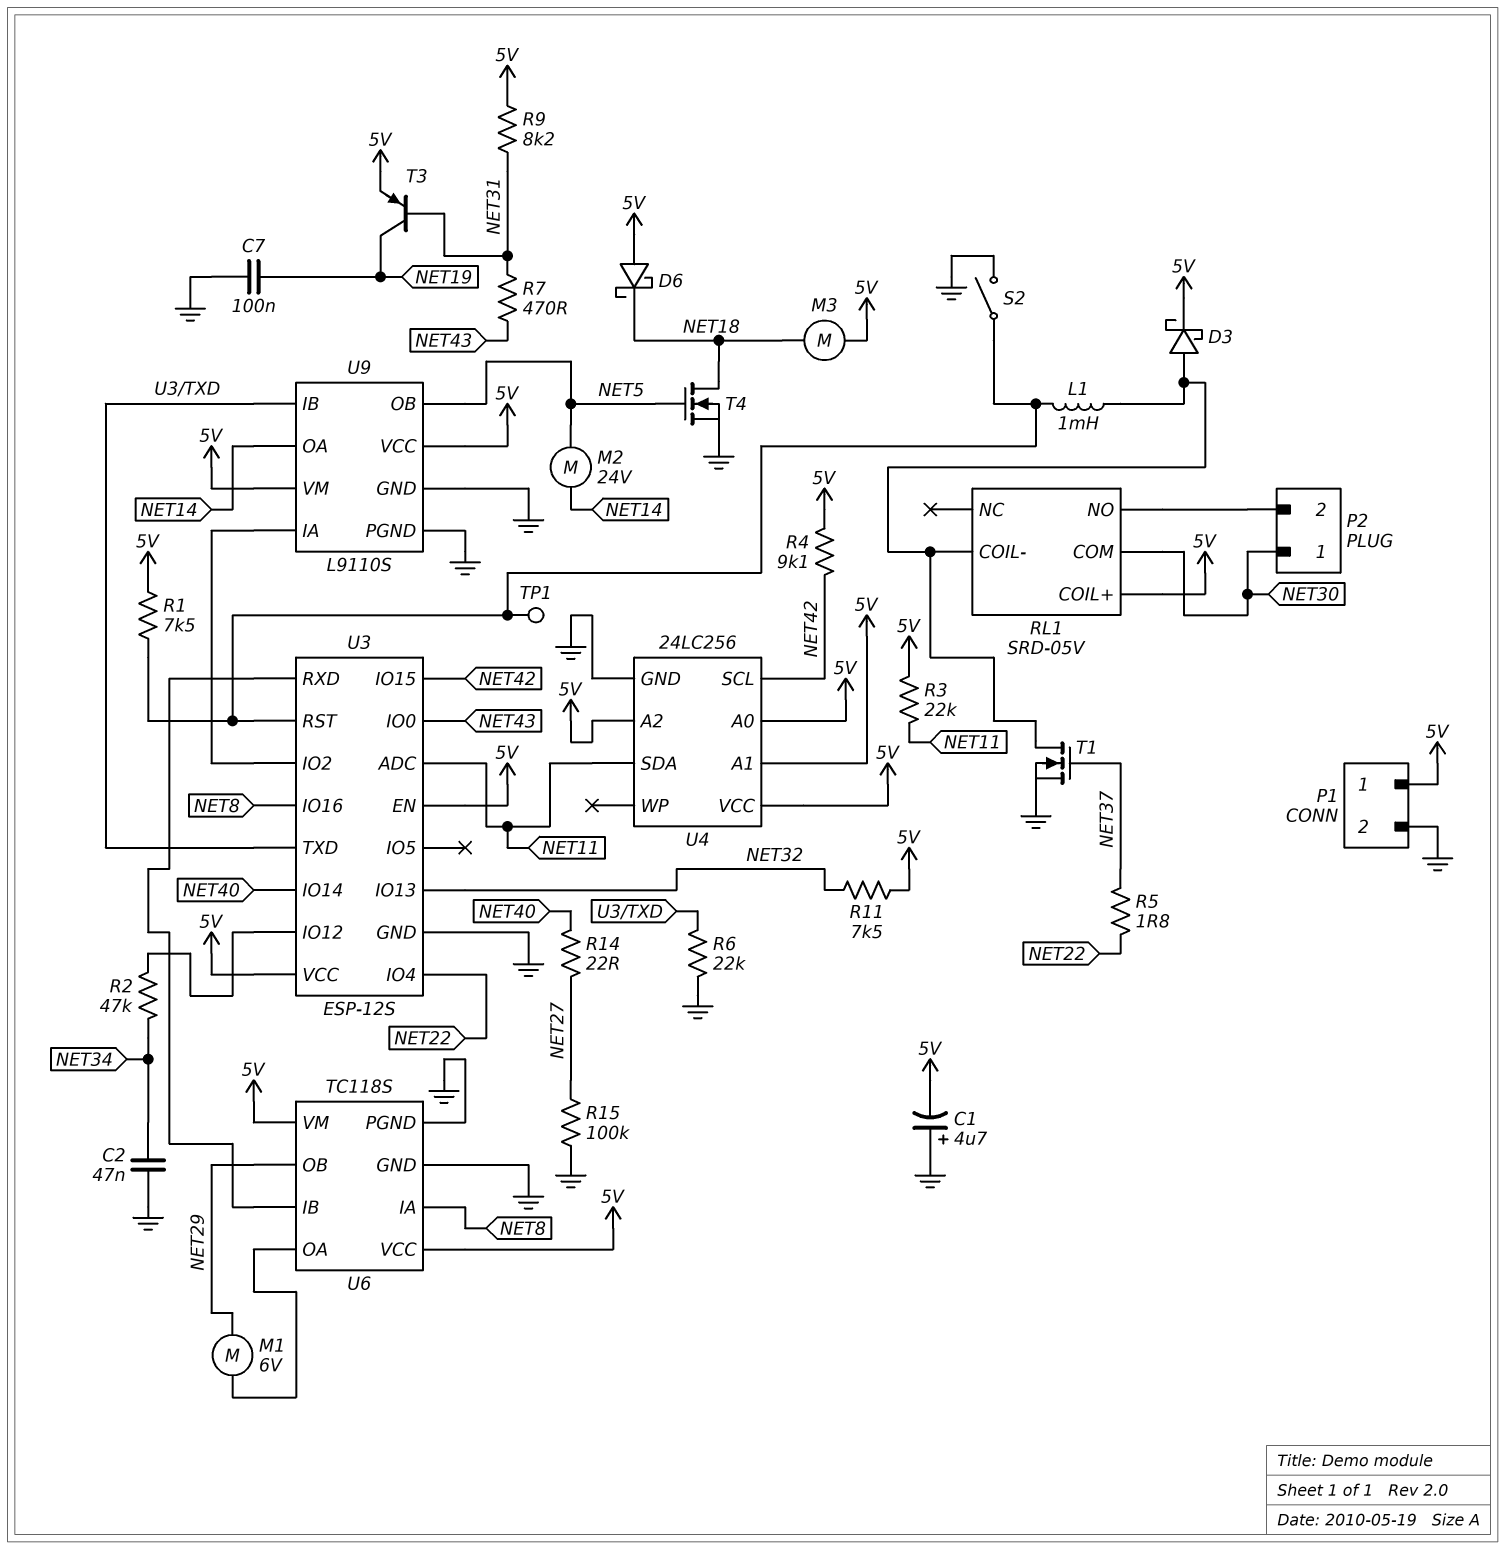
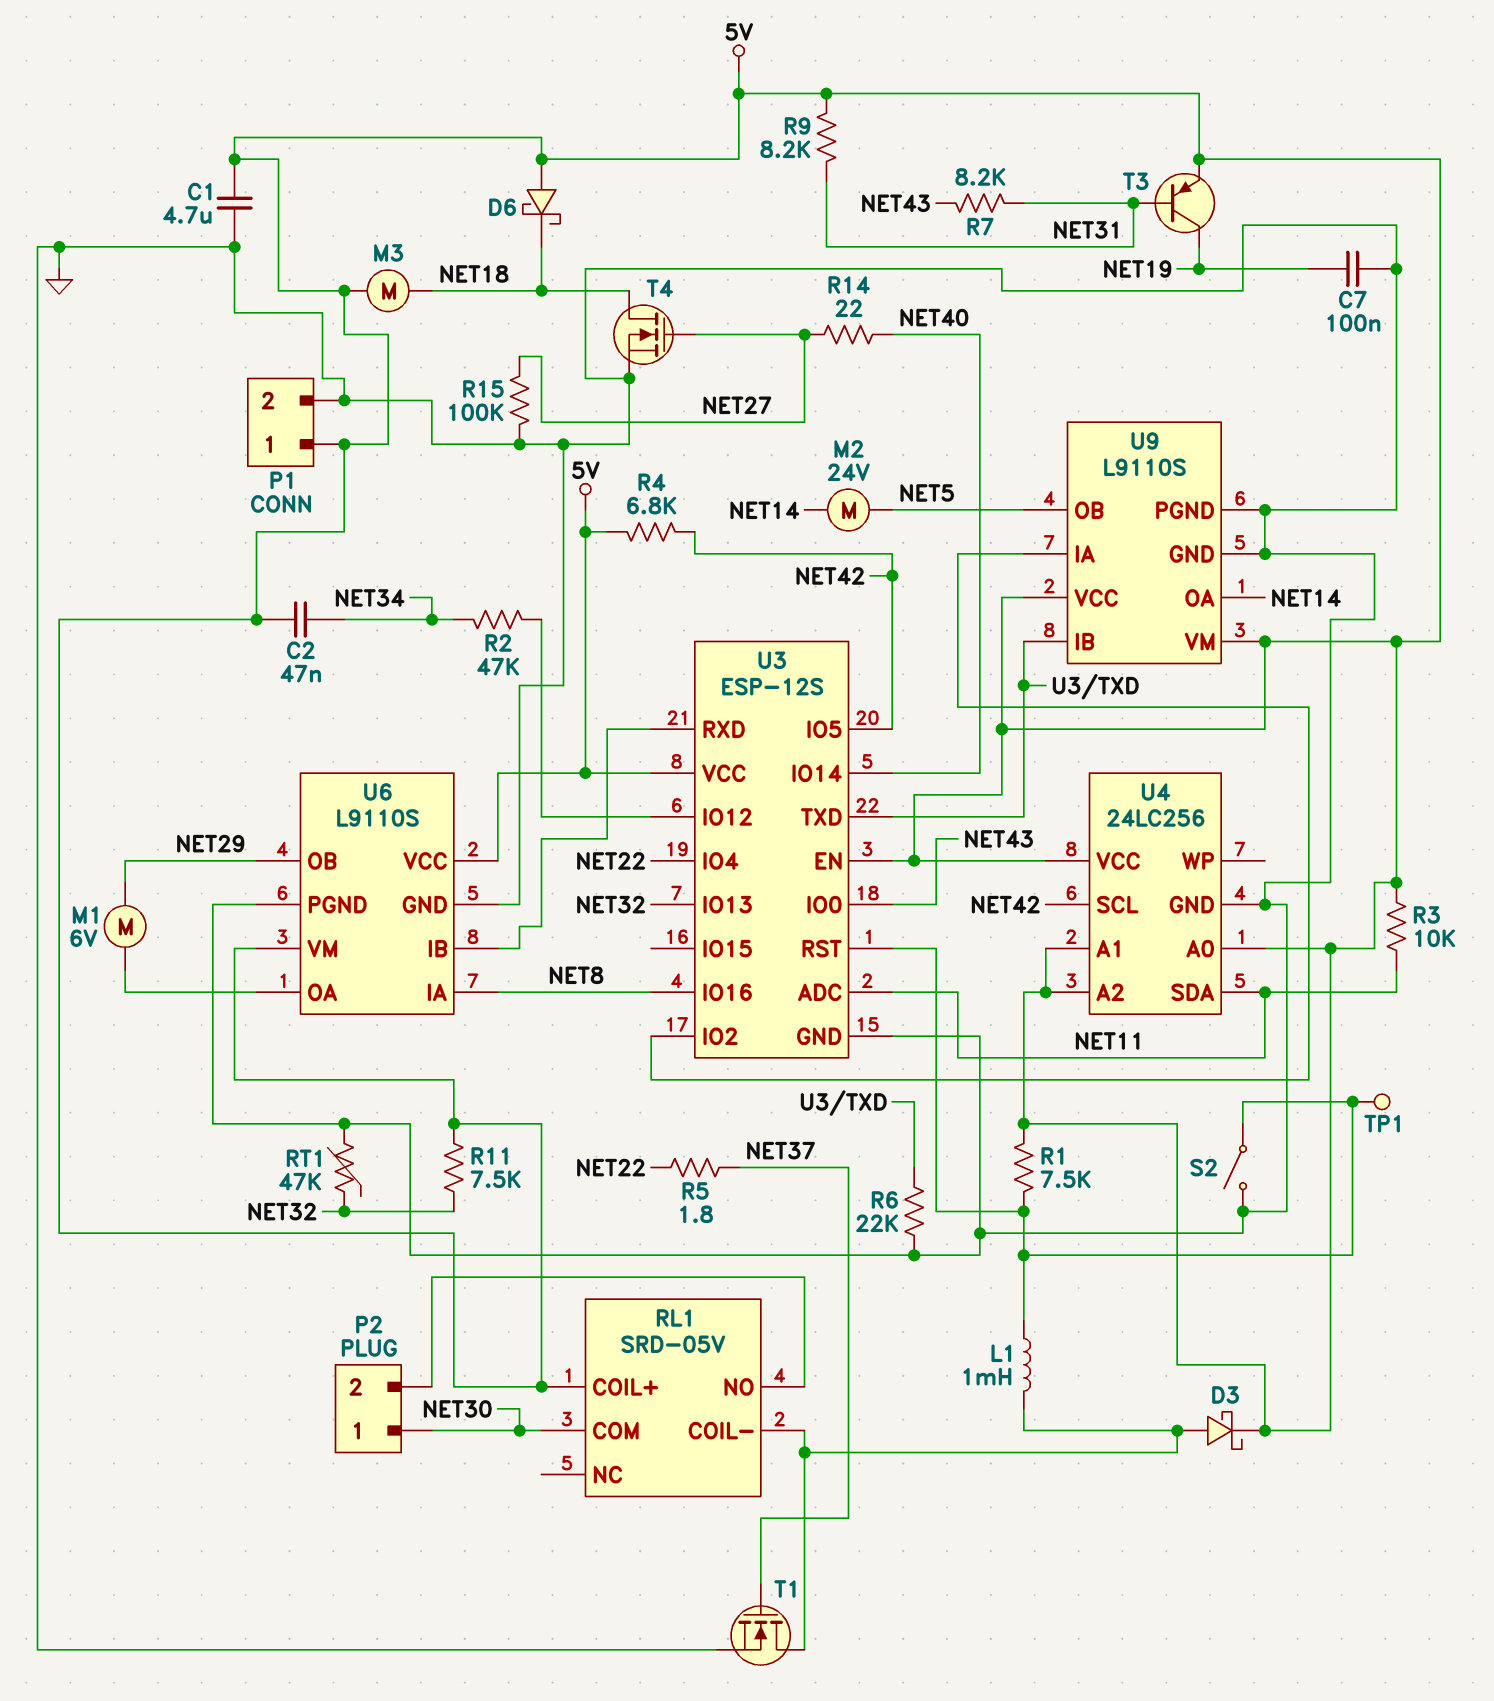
C1: 4.7uF (plus GND, minus 5V) -> 4.7uF (5V, GND)
C2: 47nF (GND, NET34) -> 47nF (5V, NET34)
R3: 22k (5V, NET11) -> 10k (5V, NET11)
R4: 9.1k (5V, NET42) -> 6.8k (5V, NET42)
R7: 470 (NET31, NET43) -> 8.2k (NET31, NET43)
RT1: none -> 47k (GND, NET32)
T4: NMOS (G NET5, D NET18, S GND) -> NMOS (G NET27, D NET18, S GND)
U3 pin IO5: none -> NET42
U3 pin IO15: NET42 -> none
U6: TC118S -> L9110S

